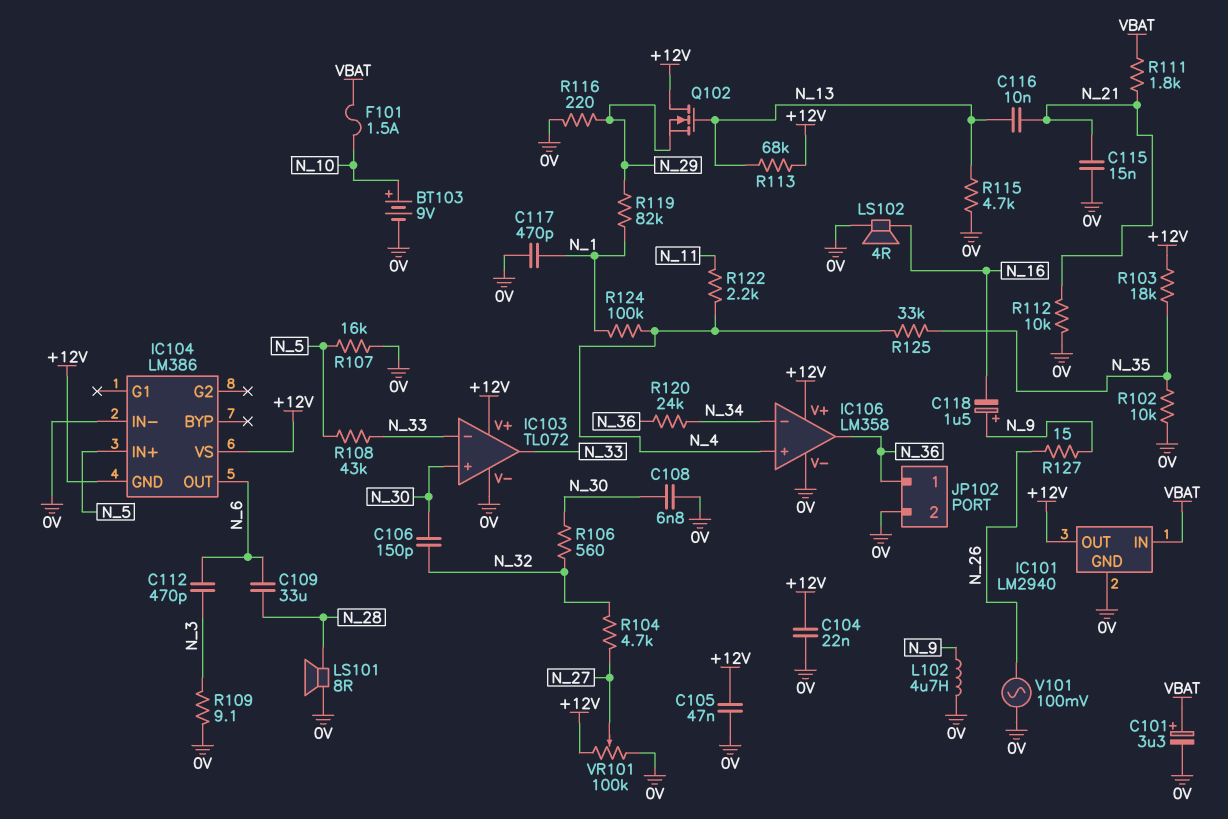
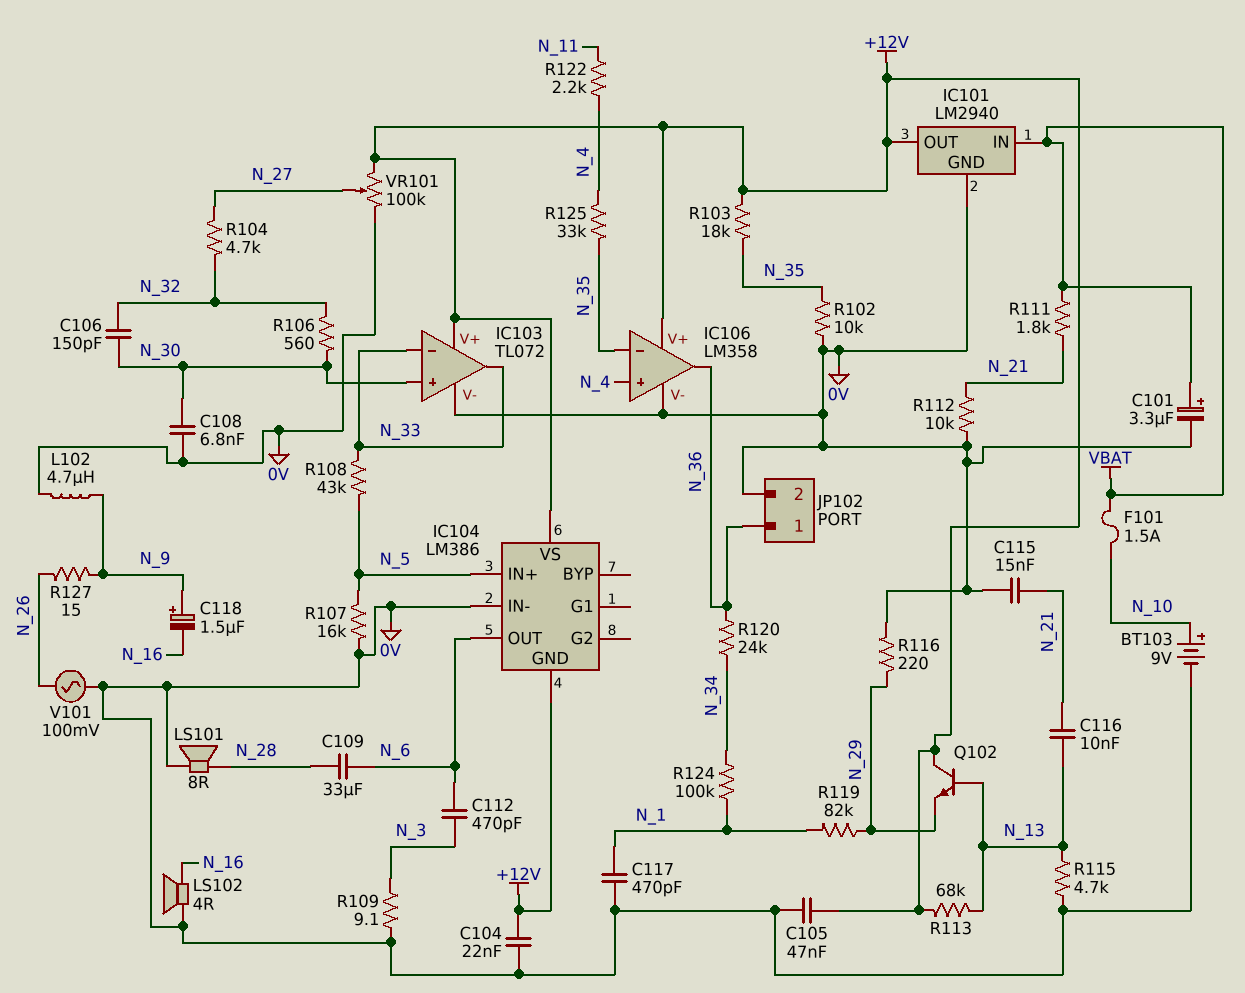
IC106 pin in-: N_34 -> N_35
Q102: NMOS (G N_13, D +12V, S N_29) -> NPN (B N_13, C +12V, E N_29)
R124: 100k (N_1, N_4) -> 100k (N_1, N_34)

